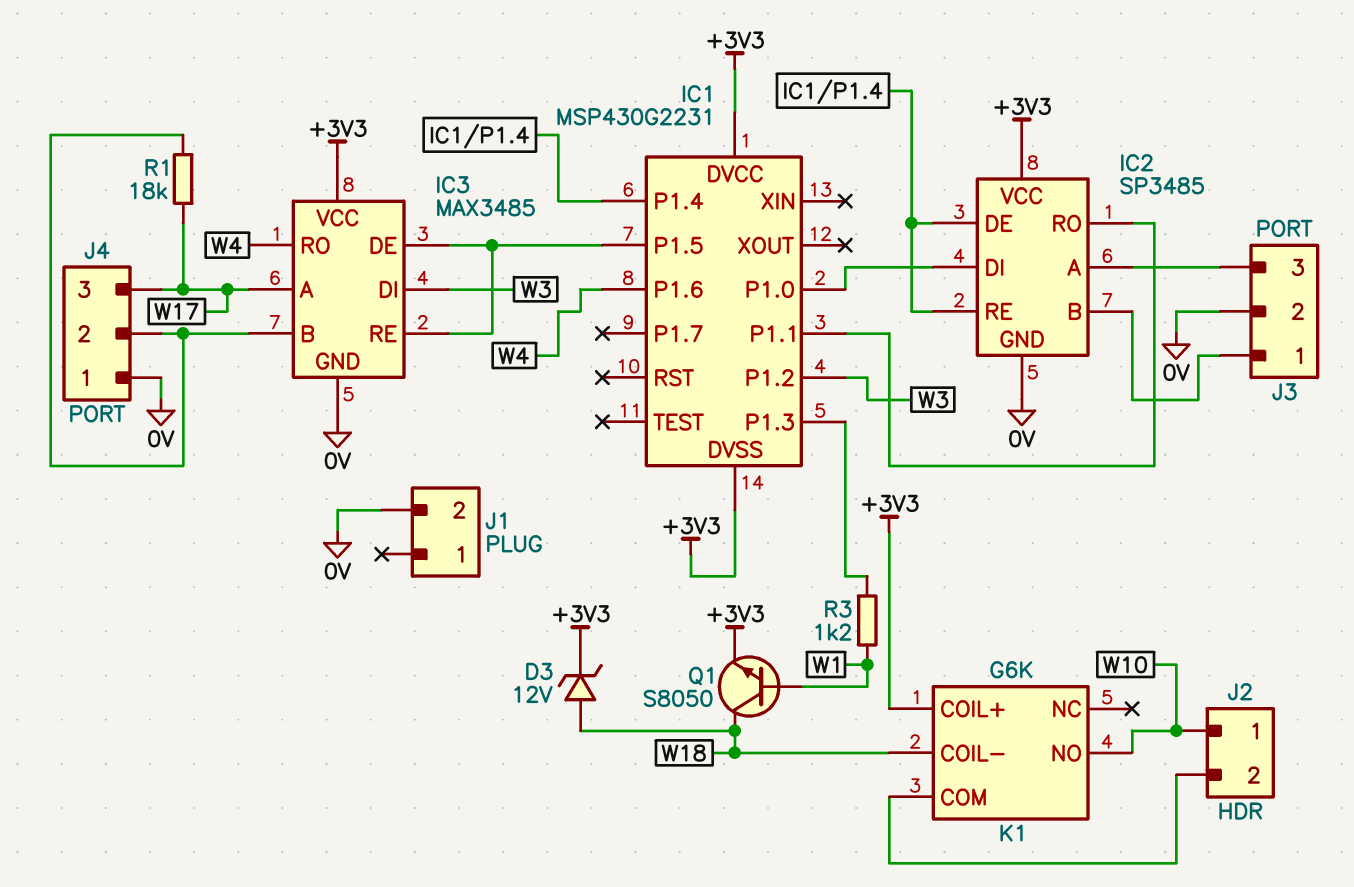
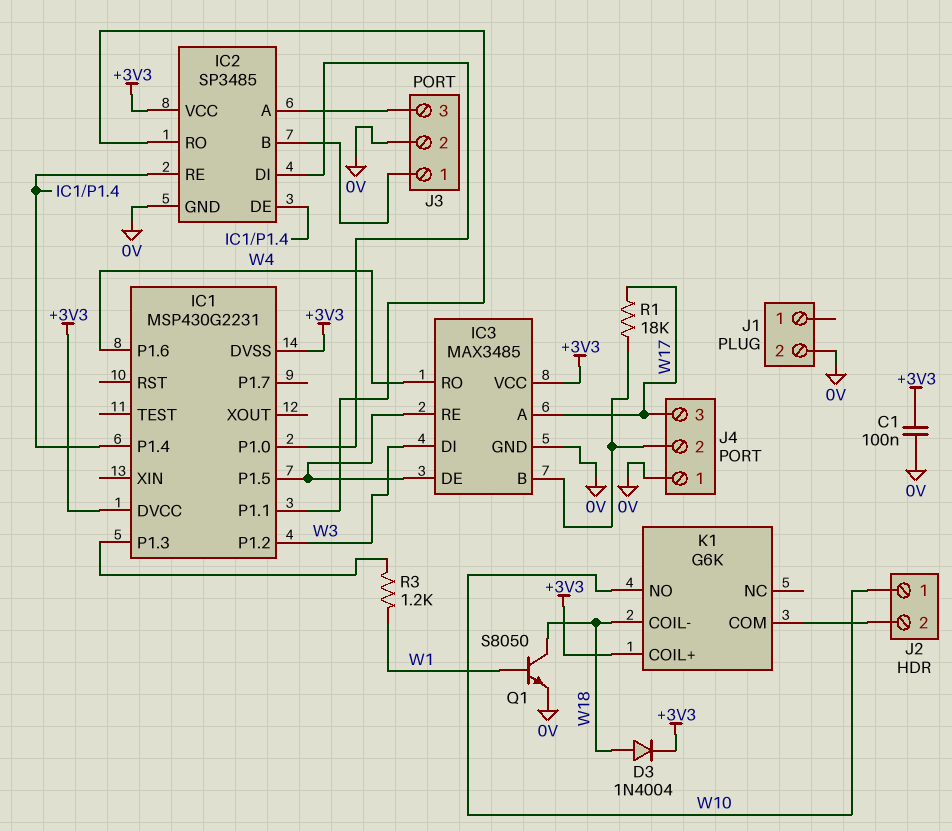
C1: none -> 100nF (+3V3, 0V)
D3: zener 12V (A W18, K +3V3) -> diode 1N4004 (A W18, K +3V3)
Q1: NPN S8050 (B W1, C W18, E +3V3) -> NPN S8050 (B W1, C W18, E 0V)

